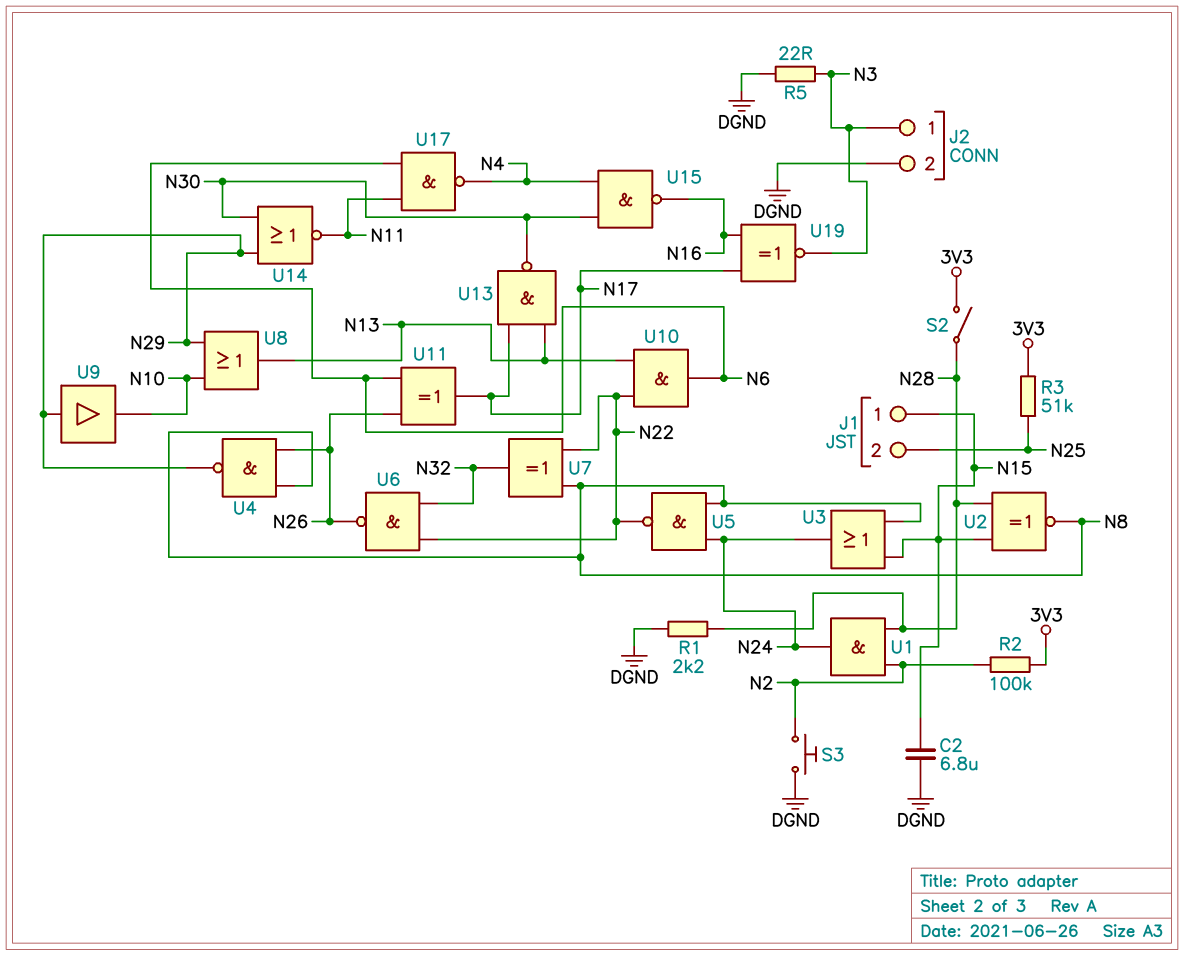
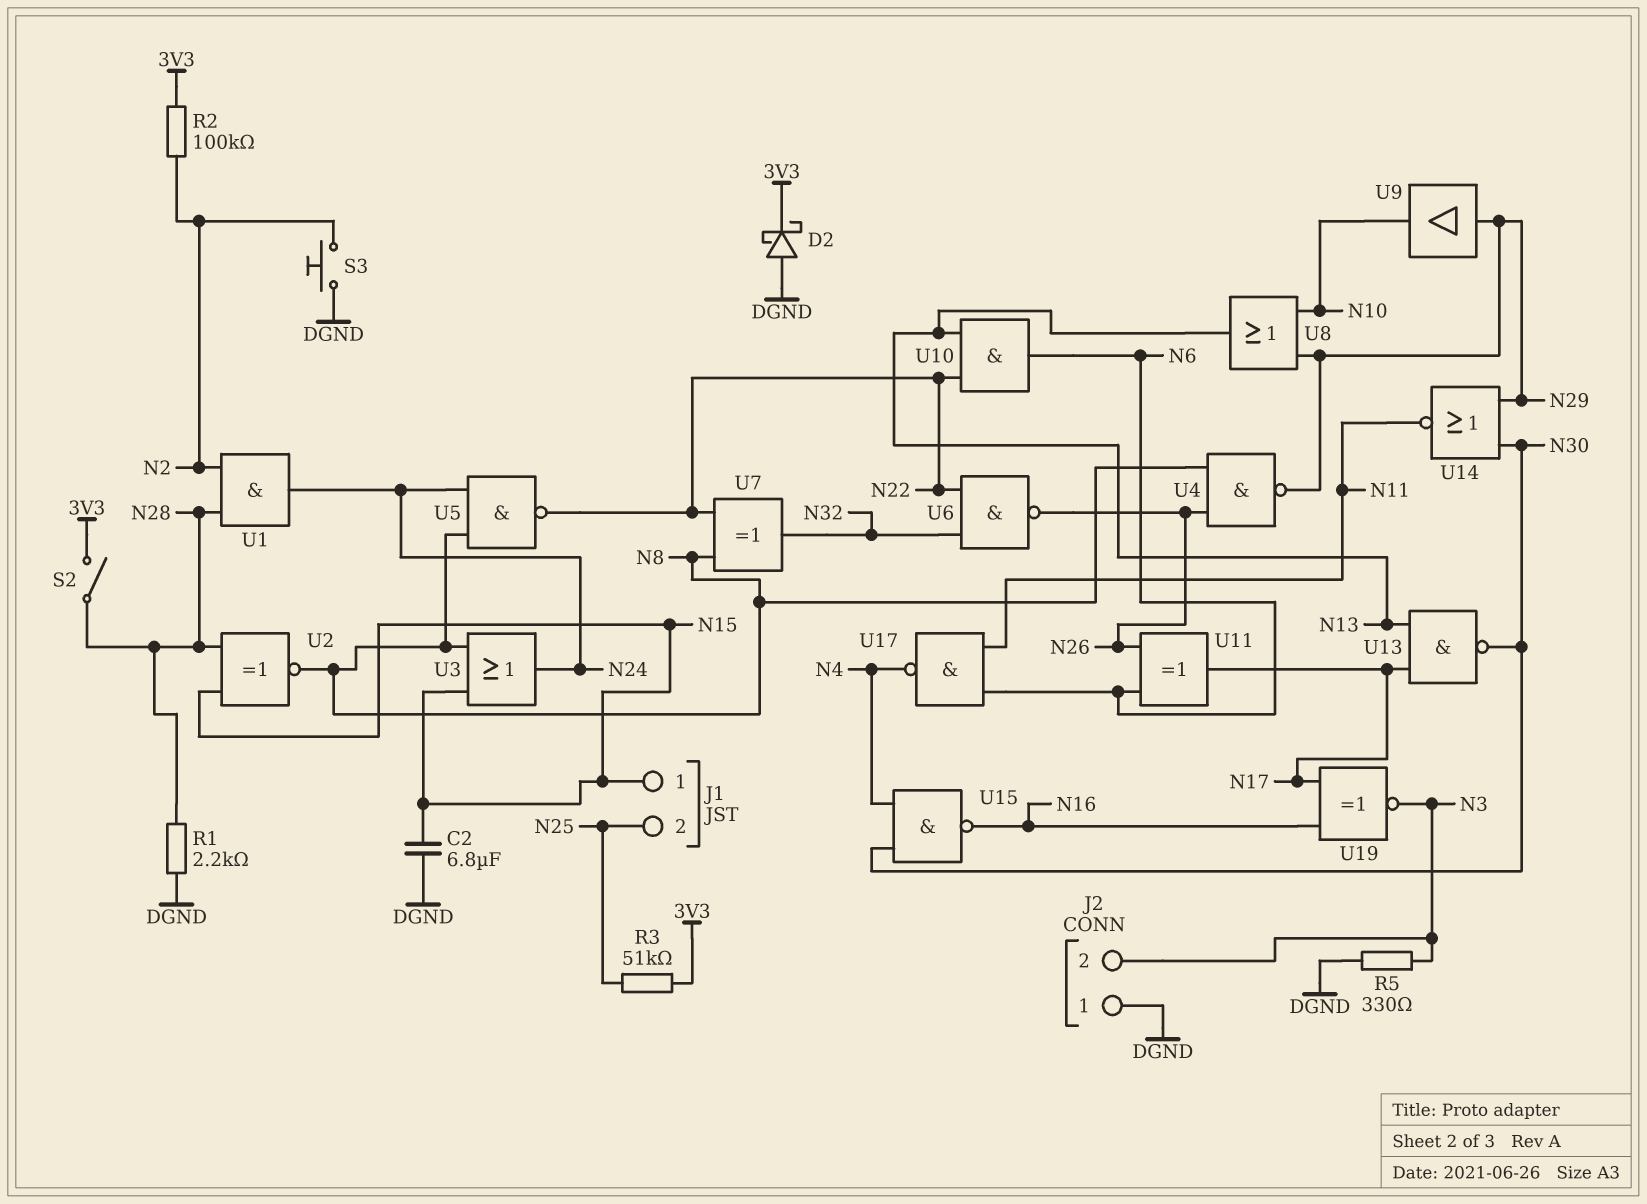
D2: none -> schottky (A DGND, K 3V3)
J2 pin 1: N3 -> DGND
J2 pin 2: DGND -> N3
R5: 22 (DGND, N3) -> 330 (DGND, N3)

